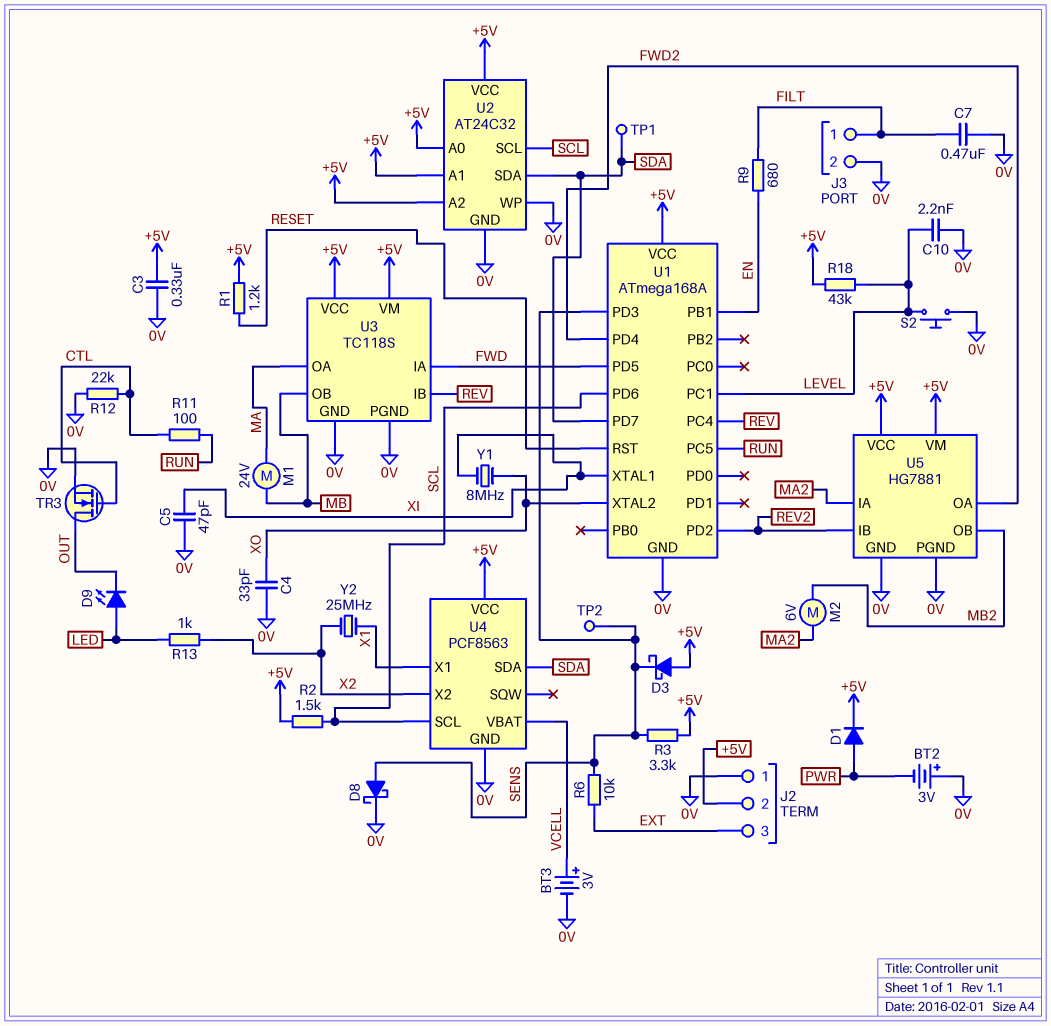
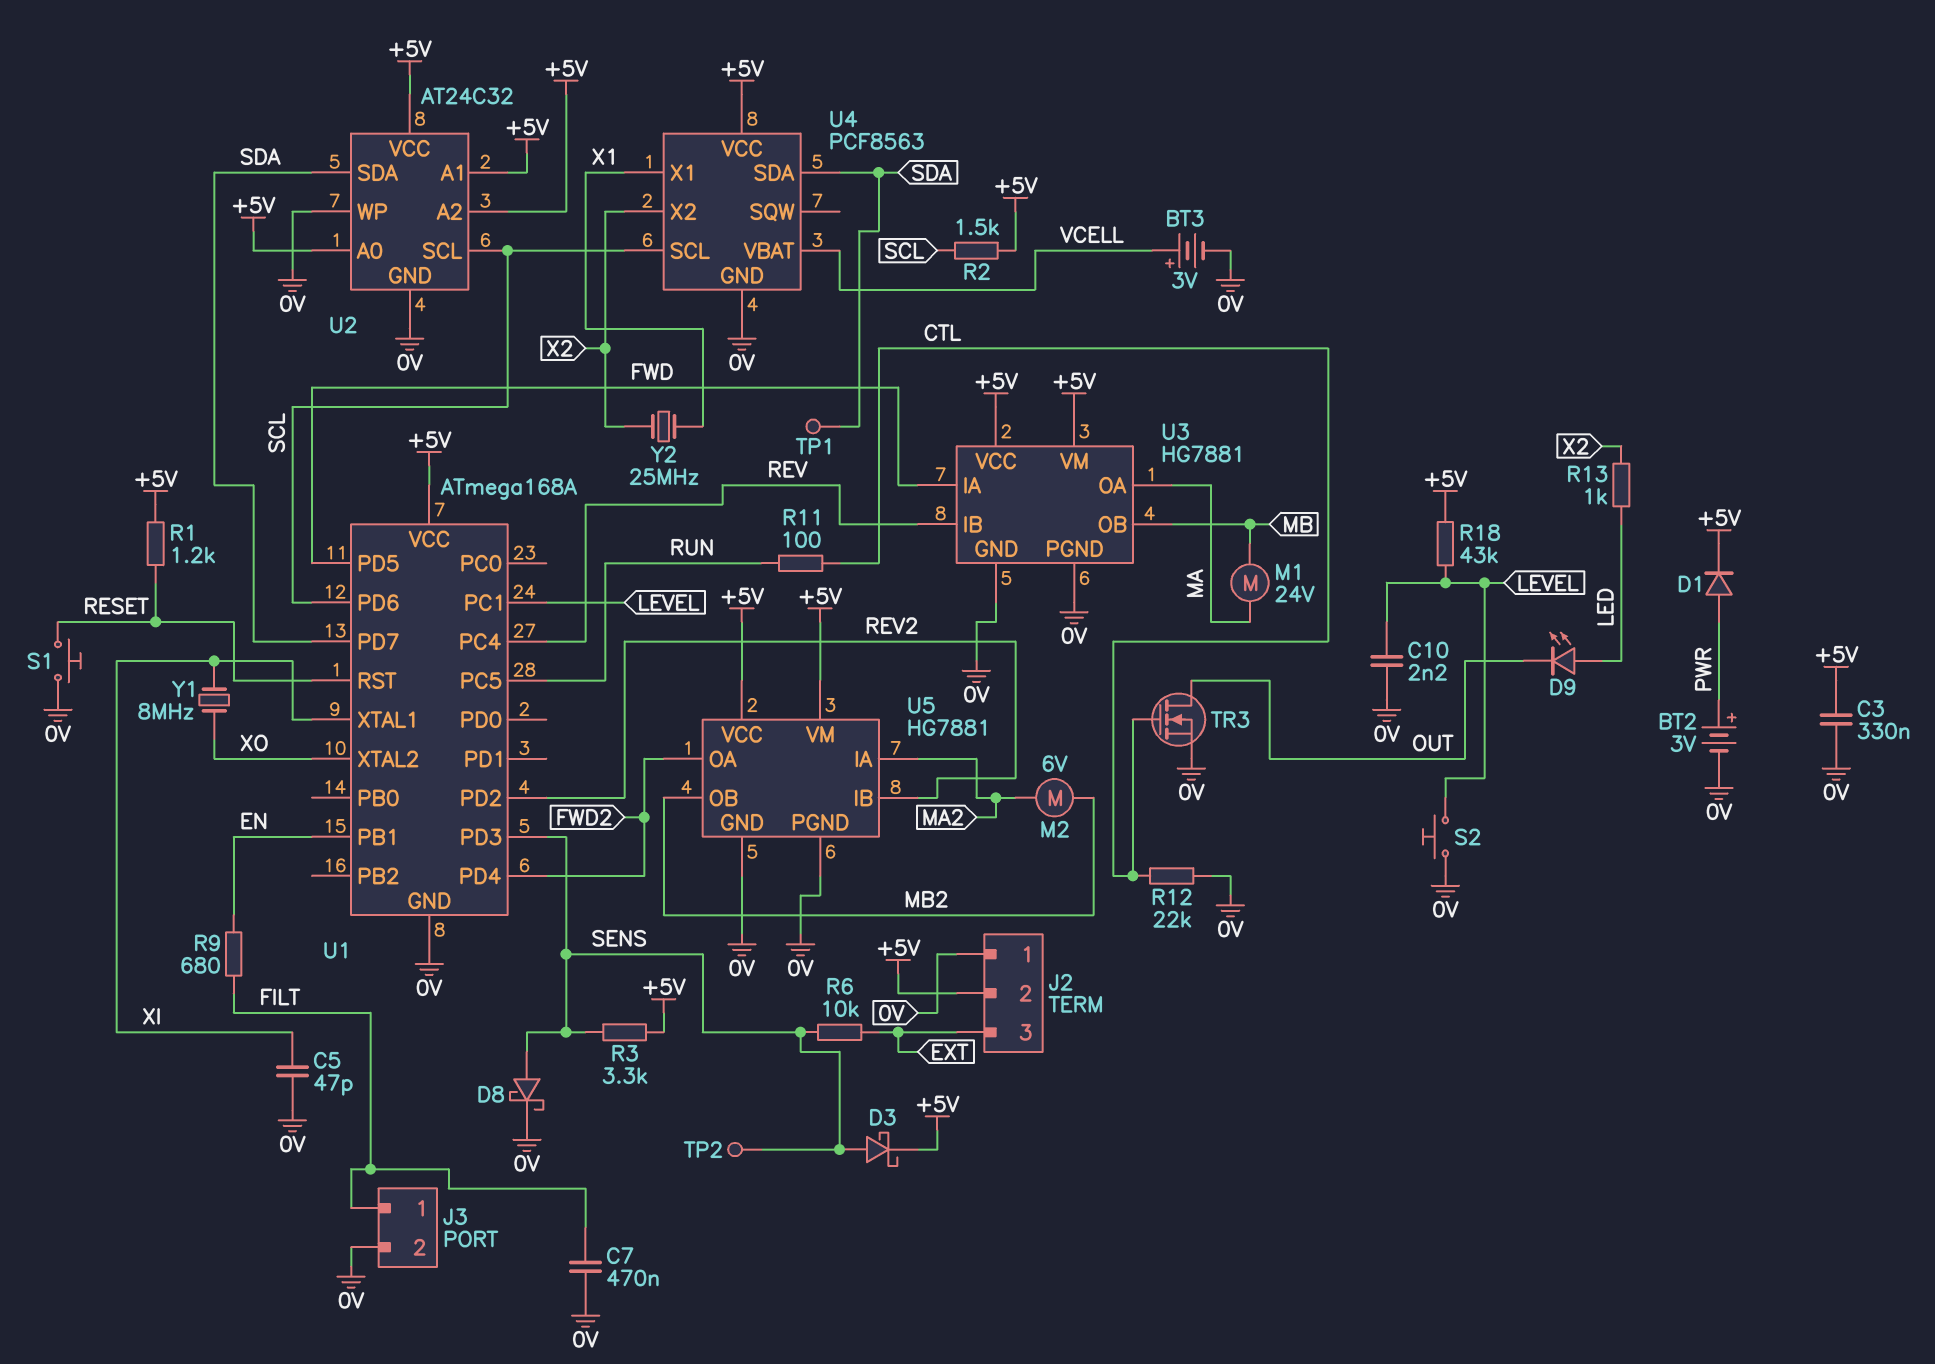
BT2: 3V (plus 0V, minus PWR) -> 3V (plus PWR, minus 0V)
C4: 33pF (0V, XO) -> none
D3: schottky (A +5V, K SENS) -> schottky (A SENS, K +5V)
S1: none -> button (0V, RESET)
U3: TC118S -> HG7881

